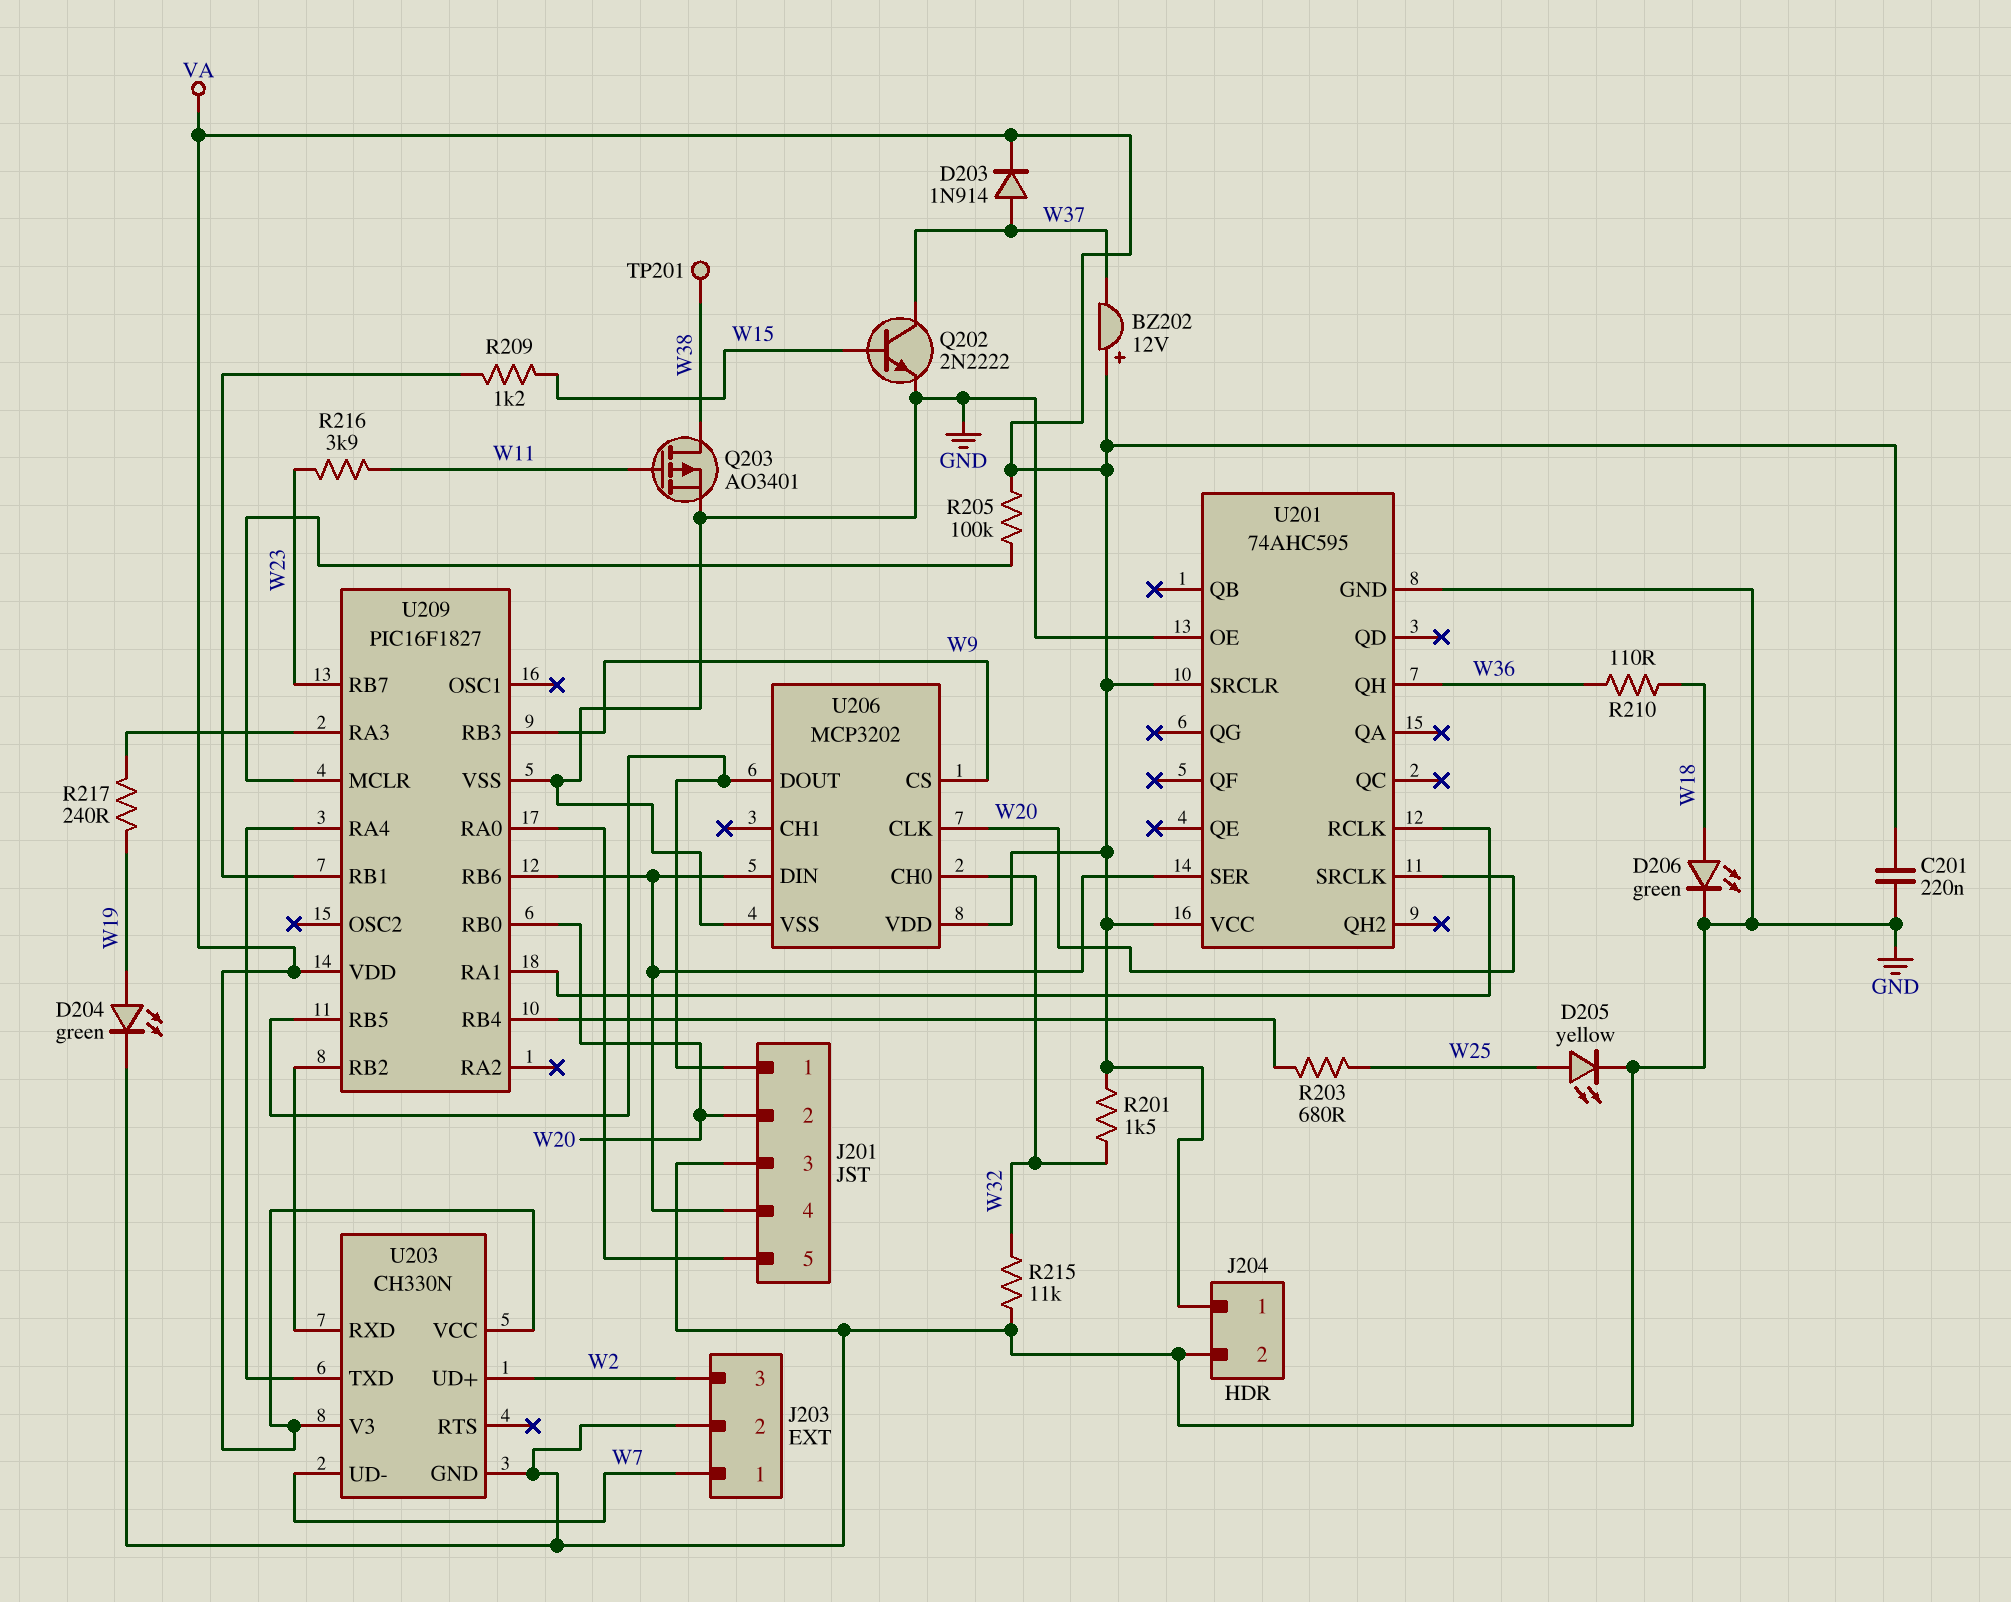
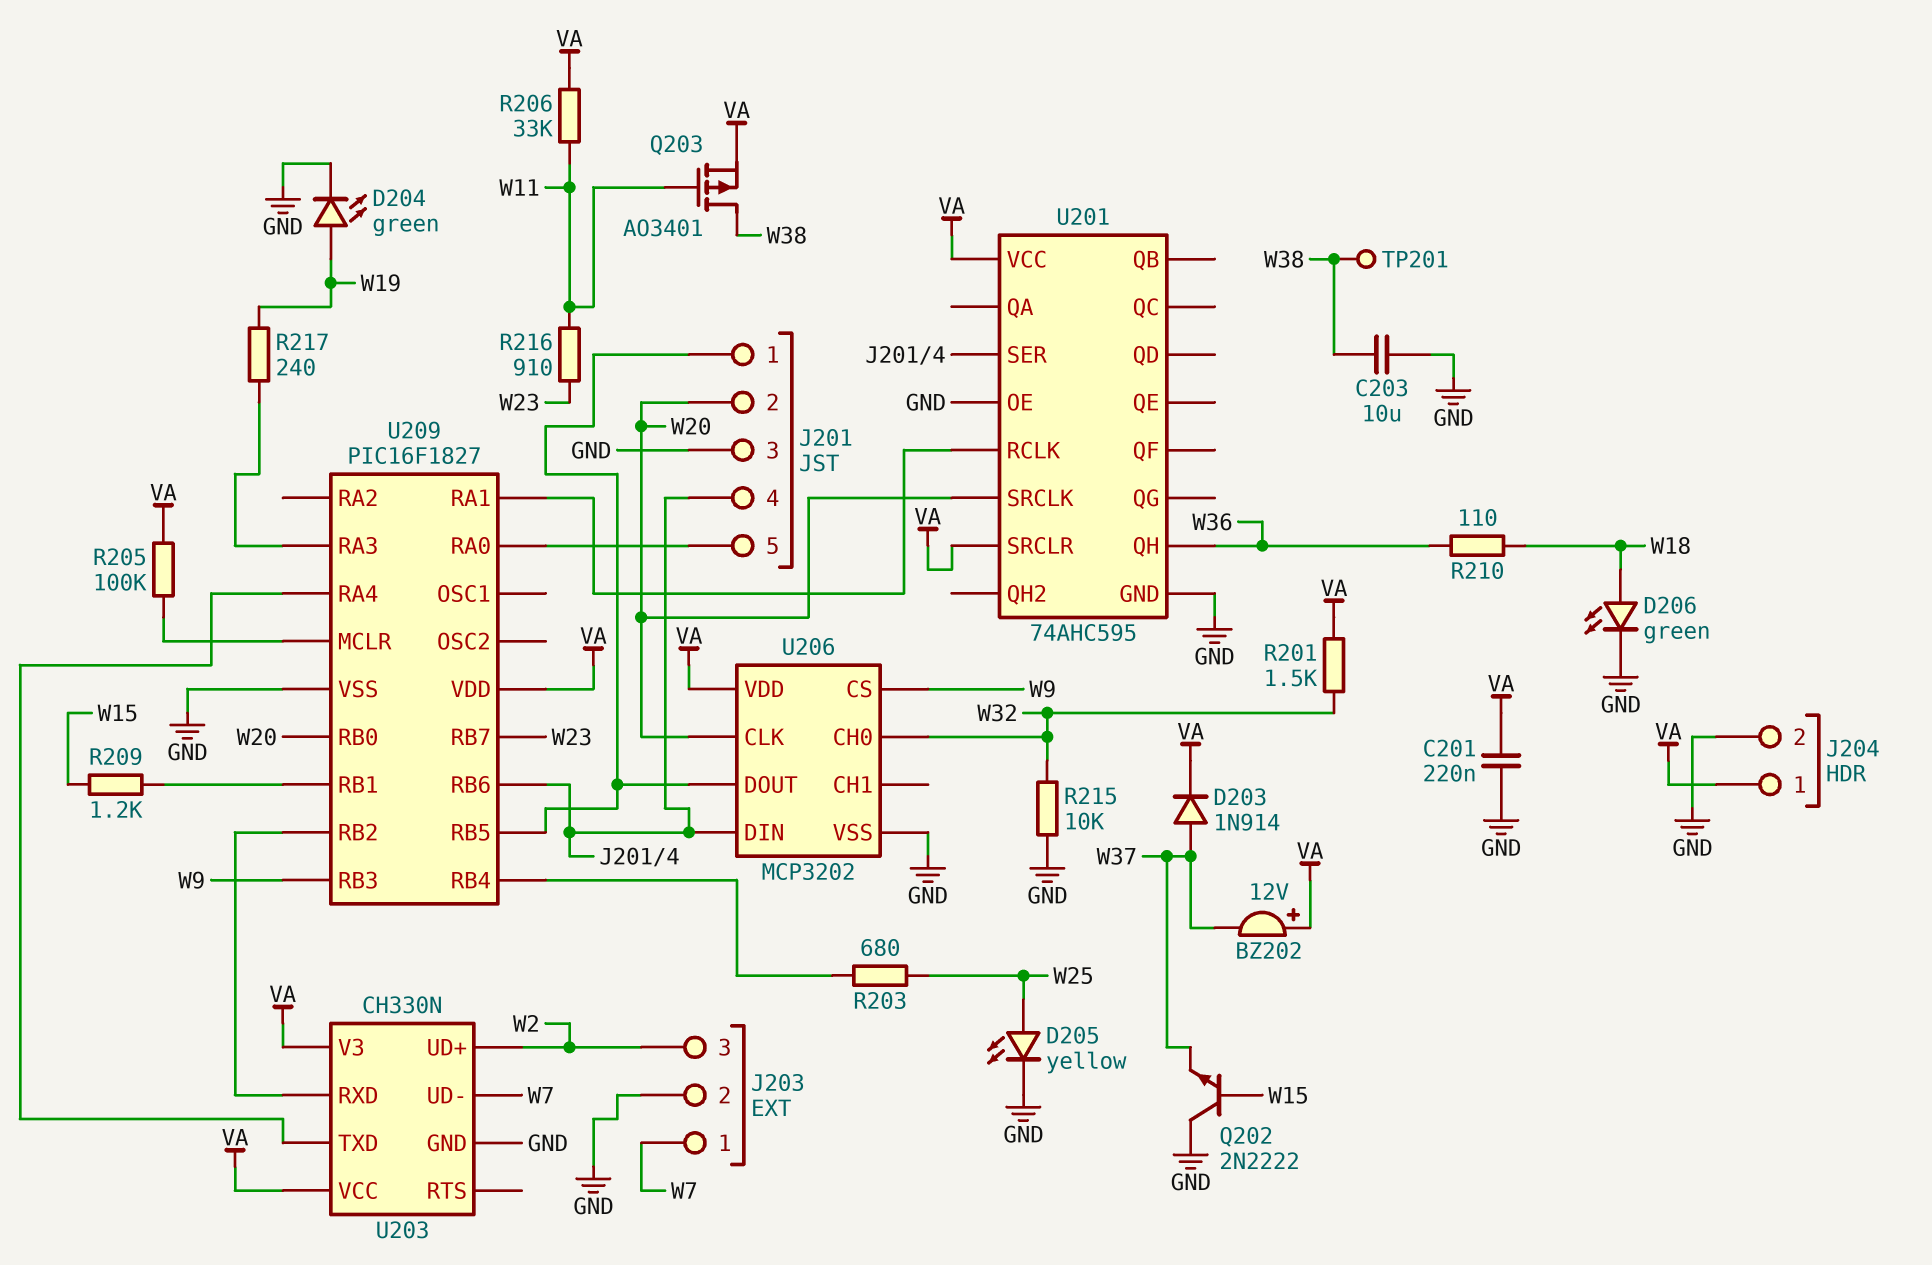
C203: none -> 10uF (GND, W38)
Q202: NPN 2N2222 (B W15, C W37, E GND) -> NPN 2N2222 (B W15, C GND, E W37)
Q203: PMOS AO3401 (G W11, D W38, S GND) -> PMOS AO3401 (G W11, D W38, S VA)
R206: none -> 33k (VA, W11)
R215: 11k (GND, W32) -> 10k (GND, W32)
R216: 3.9k (W11, W23) -> 910 (W11, W23)

